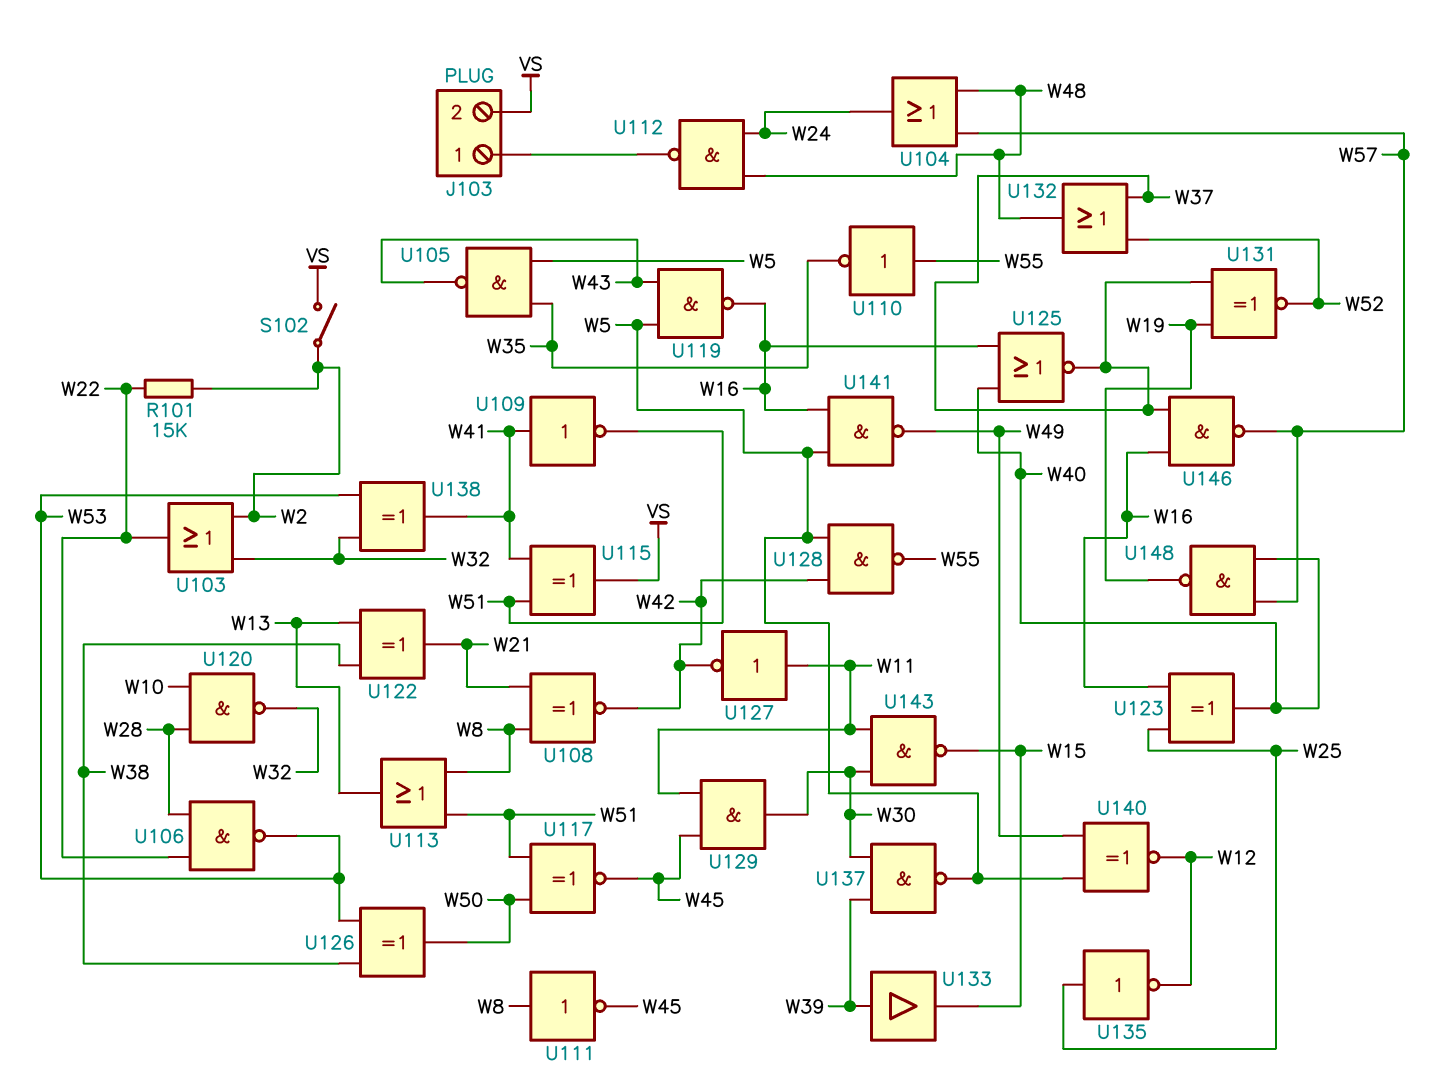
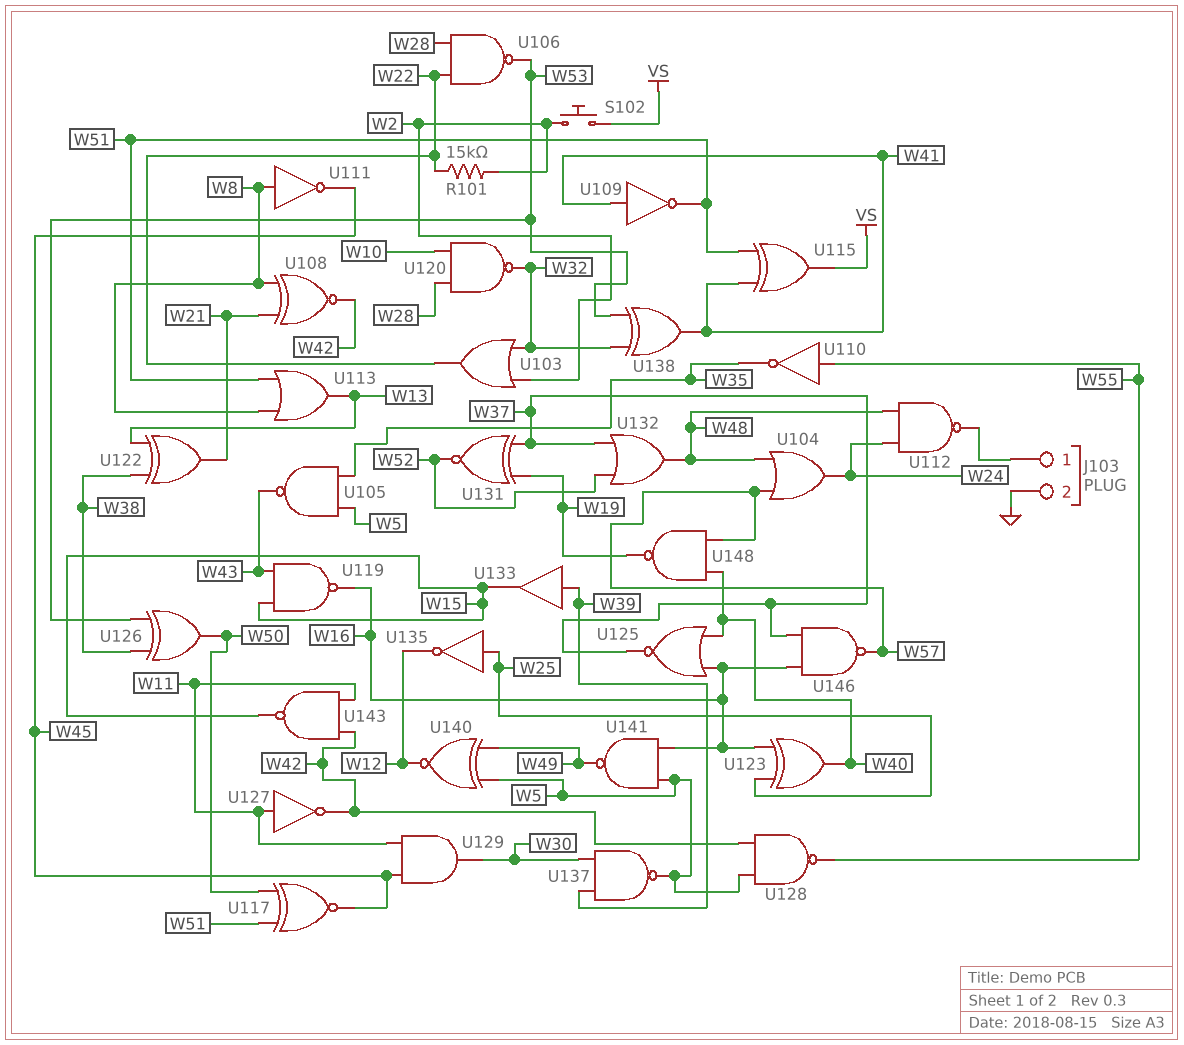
J103 pin 2: VS -> GND
S102: switch (VS, W2) -> button (VS, W2)
U119: NAND (in W5, in W43, out W16) -> NAND (in W15, in W43, out W16)
U143: NAND (in W11, in W30, out W15) -> NAND (in W11, in W42, out W15)

